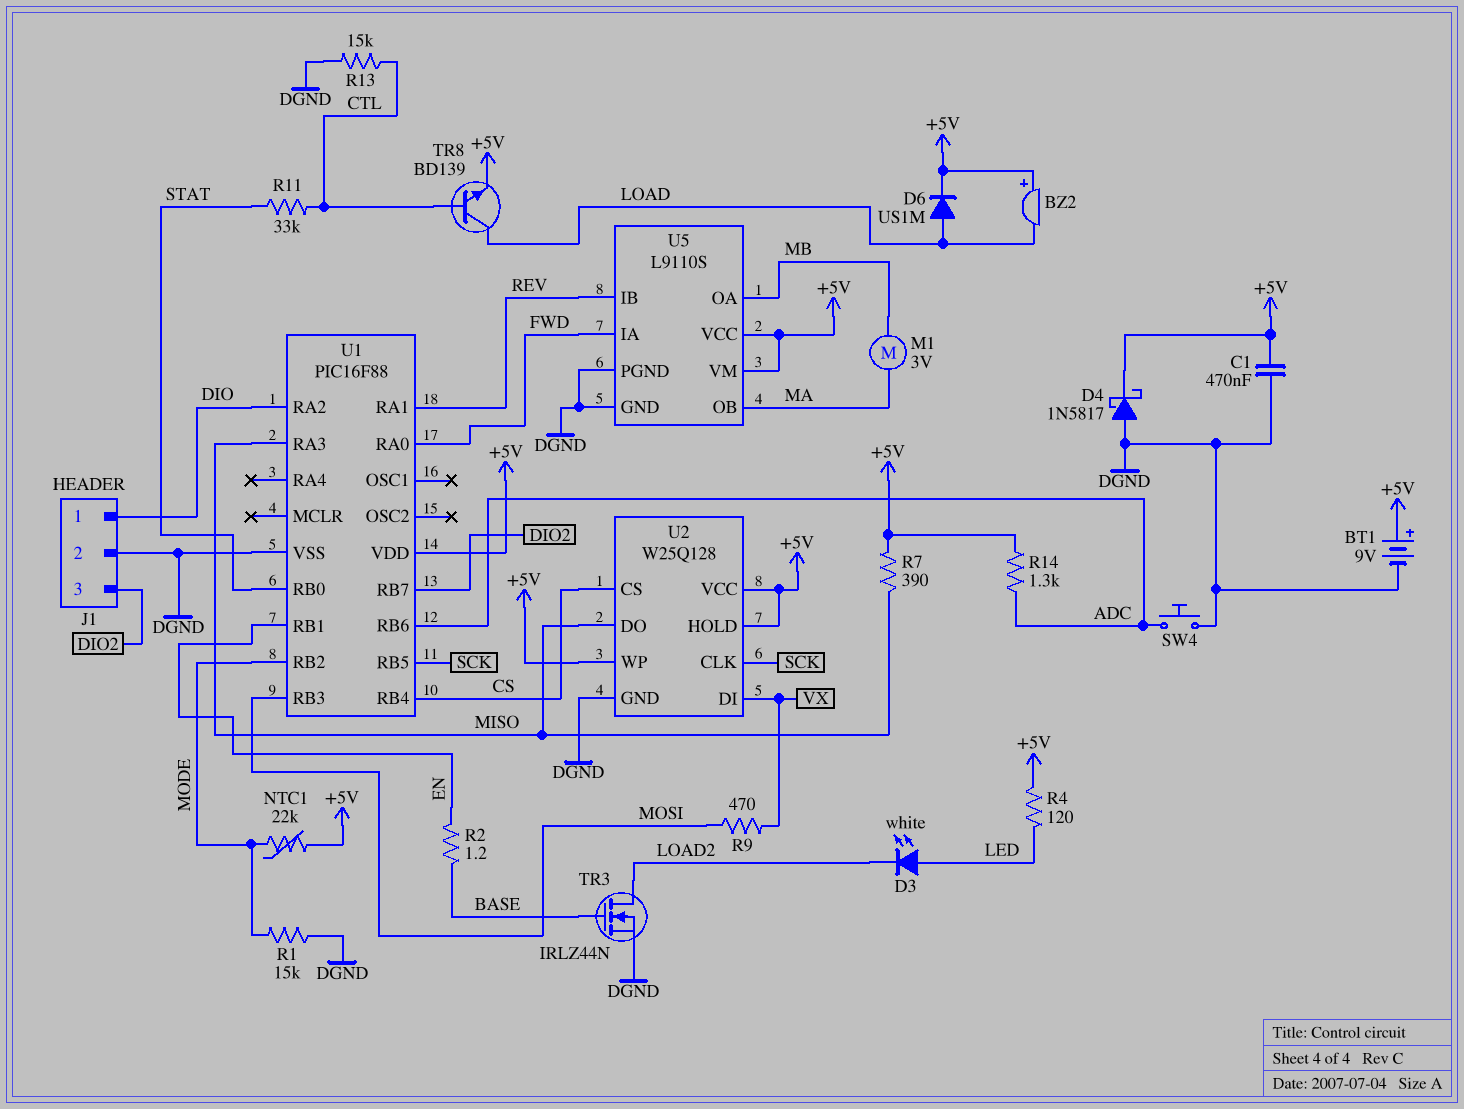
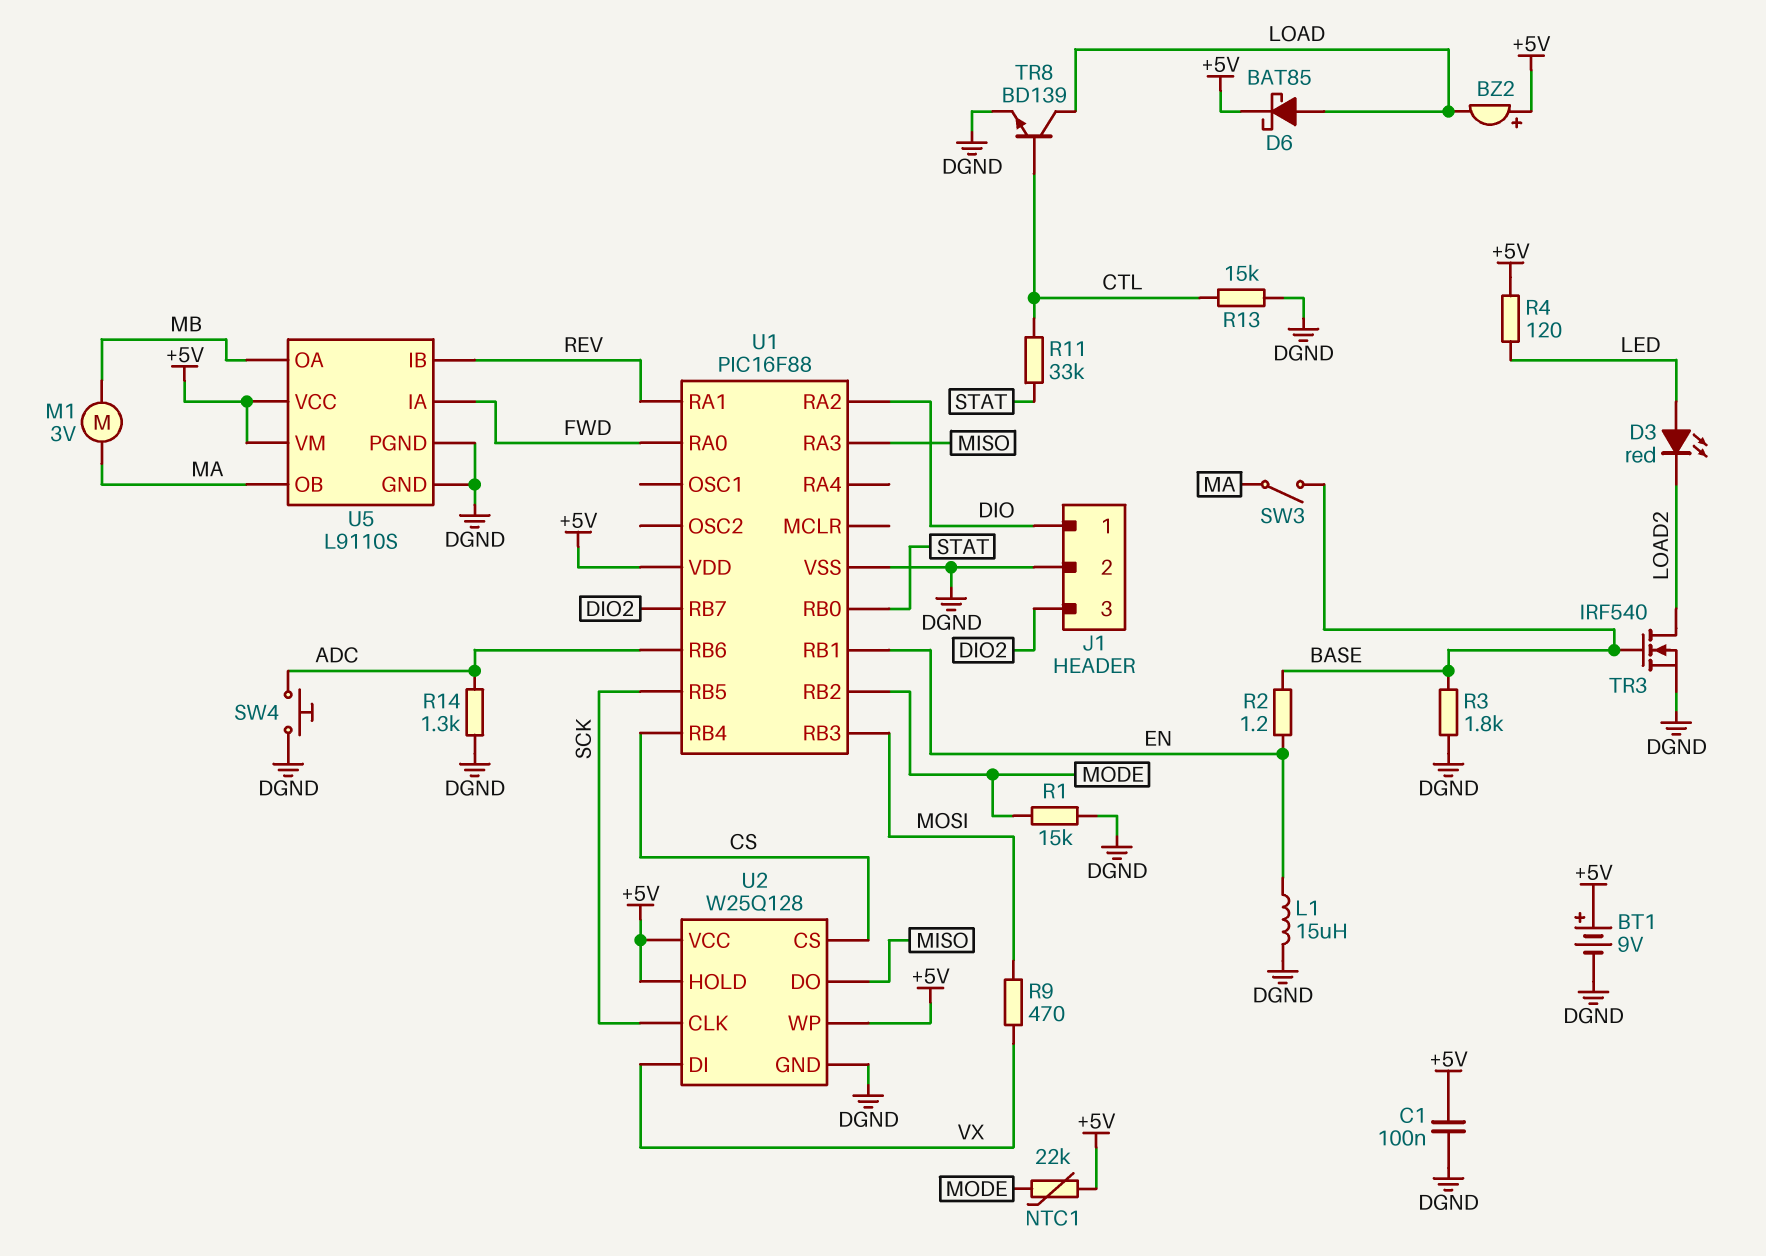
C1: 470nF (+5V, DGND) -> 100nF (+5V, DGND)
D3: LED white (A LED, K LOAD2) -> LED red (A LED, K LOAD2)
D4: schottky 1N5817 (A DGND, K +5V) -> none
D6: diode US1M (A LOAD, K +5V) -> schottky BAT85 (A LOAD, K +5V)
L1: none -> 15uH (DGND, EN)
R3: none -> 1.8k (BASE, DGND)
R7: 390 (+5V, MISO) -> none
R14: 1.3k (+5V, ADC) -> 1.3k (ADC, DGND)
SW3: none -> switch (BASE, MA)
TR3: NMOS IRLZ44N (G BASE, D LOAD2, S DGND) -> NMOS IRF540 (G BASE, D LOAD2, S DGND)
TR8: NPN BD139 (B CTL, C LOAD, E +5V) -> NPN BD139 (B CTL, C LOAD, E DGND)

